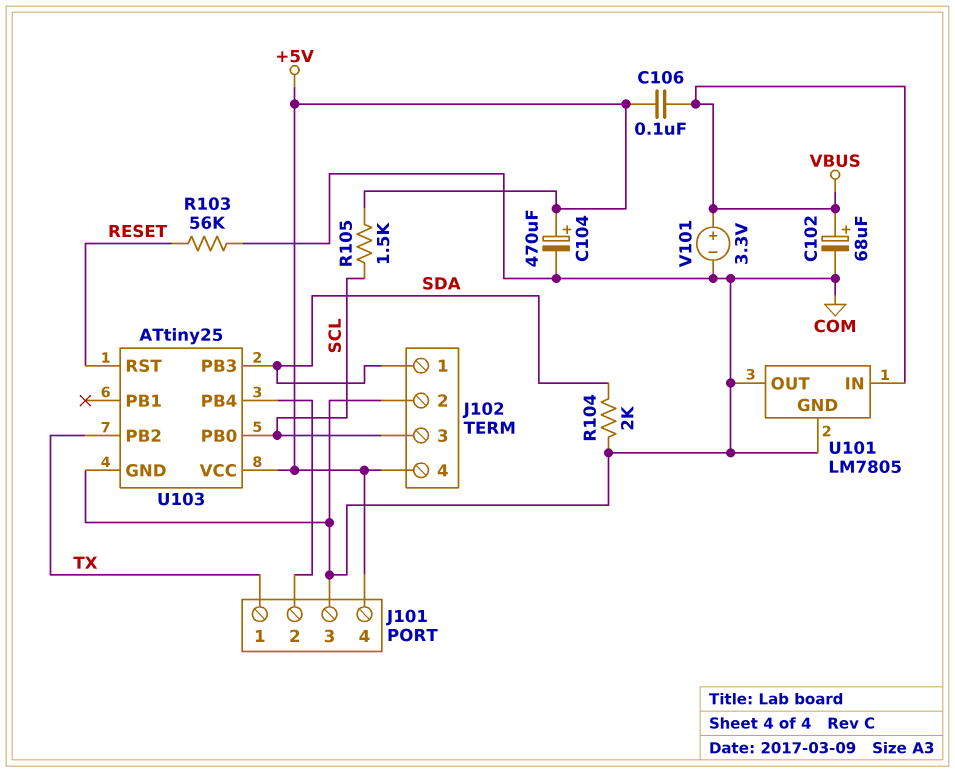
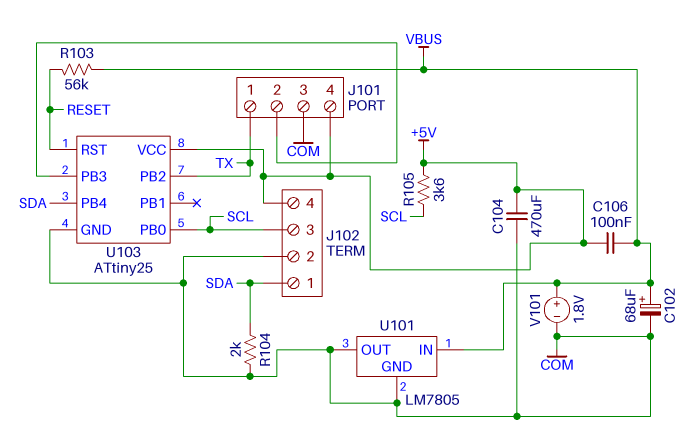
C104: 470uF (plus +5V, minus COM) -> 470uF (+5V, COM)
R103: 56k (COM, RESET) -> 56k (RESET, VBUS)
R105: 1.5k (+5V, SCL) -> 3.6k (+5V, SCL)
U103 pin PB3: SDA -> J101/2
U103 pin PB4: J101/2 -> SDA
V101: 3.3V (plus VBUS, minus COM) -> 1.8V (plus VBUS, minus COM)

